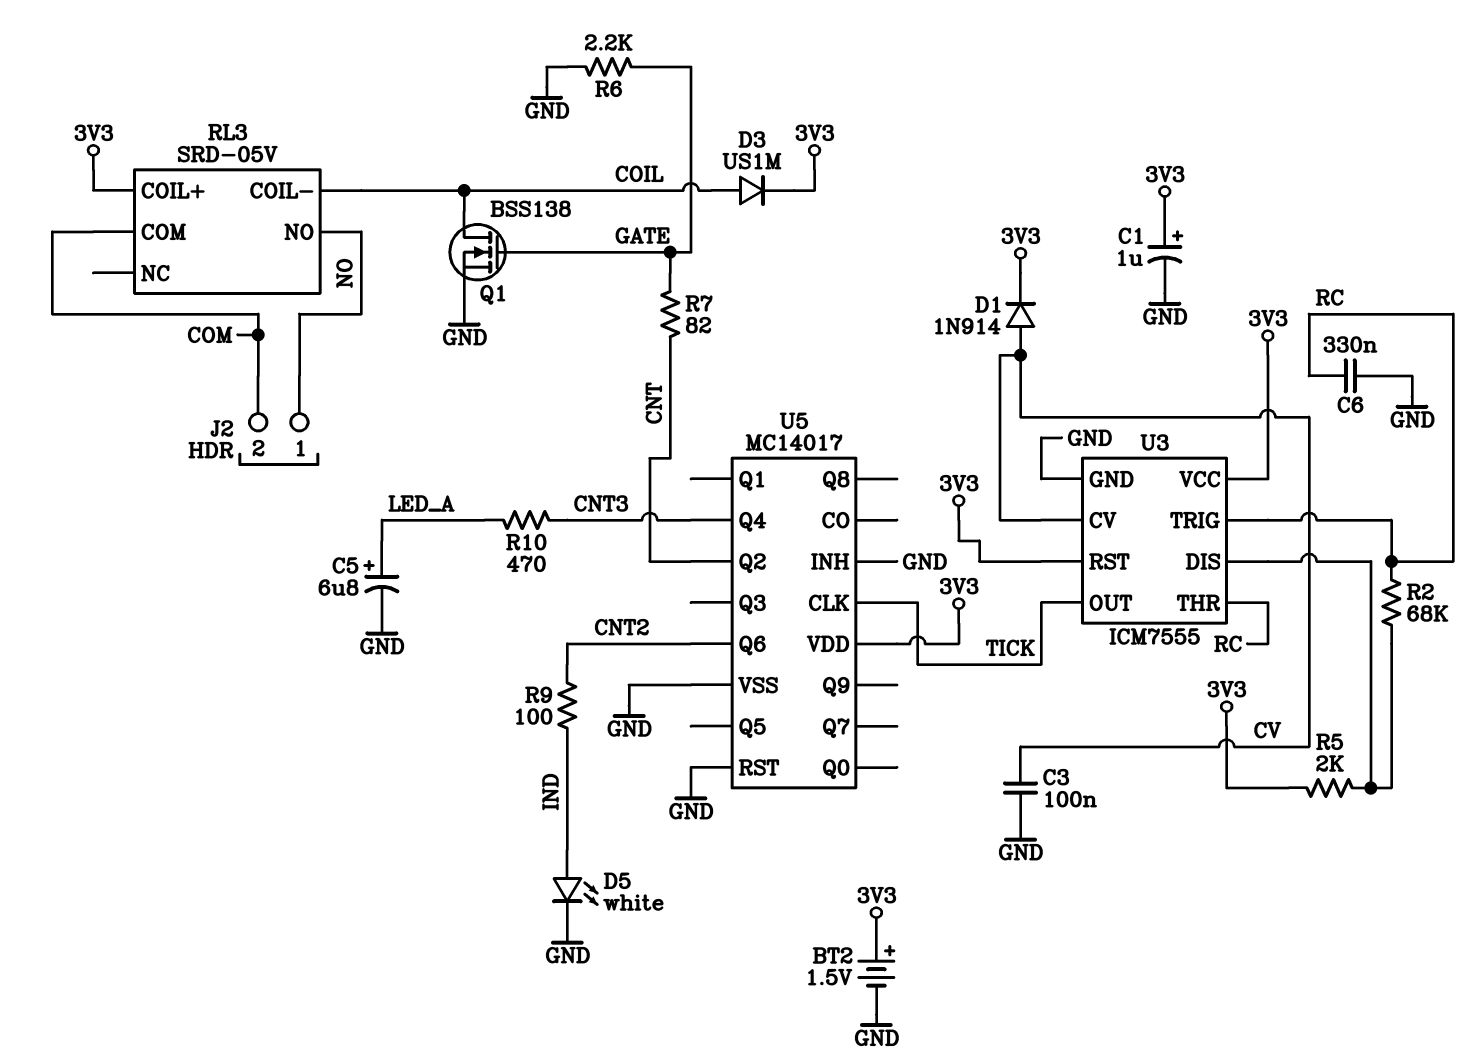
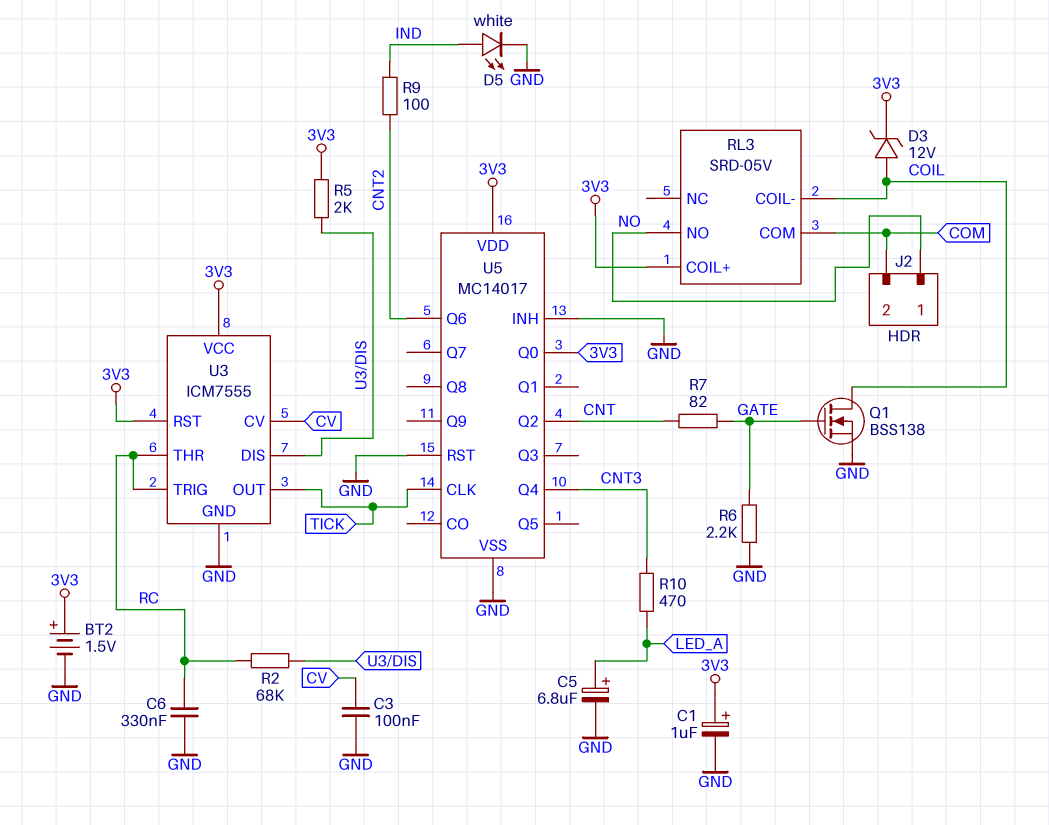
D1: diode 1N914 (A CV, K 3V3) -> none
D3: diode US1M (A COIL, K 3V3) -> zener 12V (A COIL, K 3V3)
U5 pin Q0: none -> 3V3

